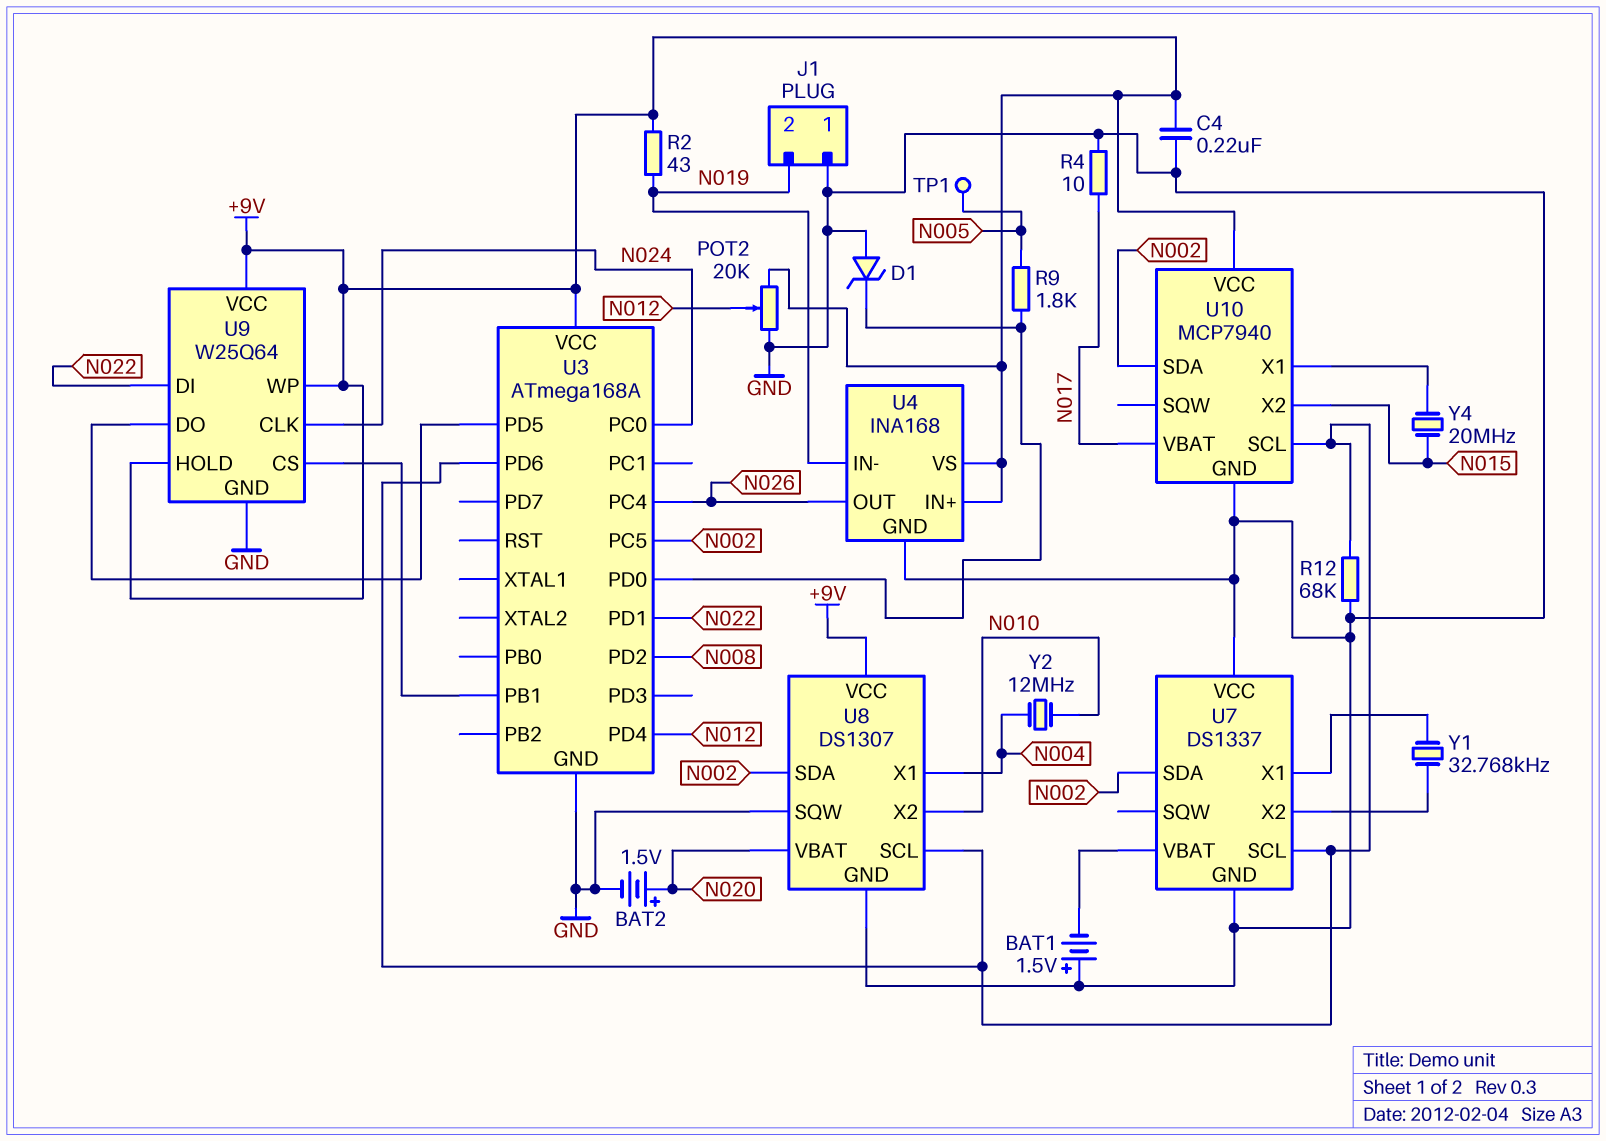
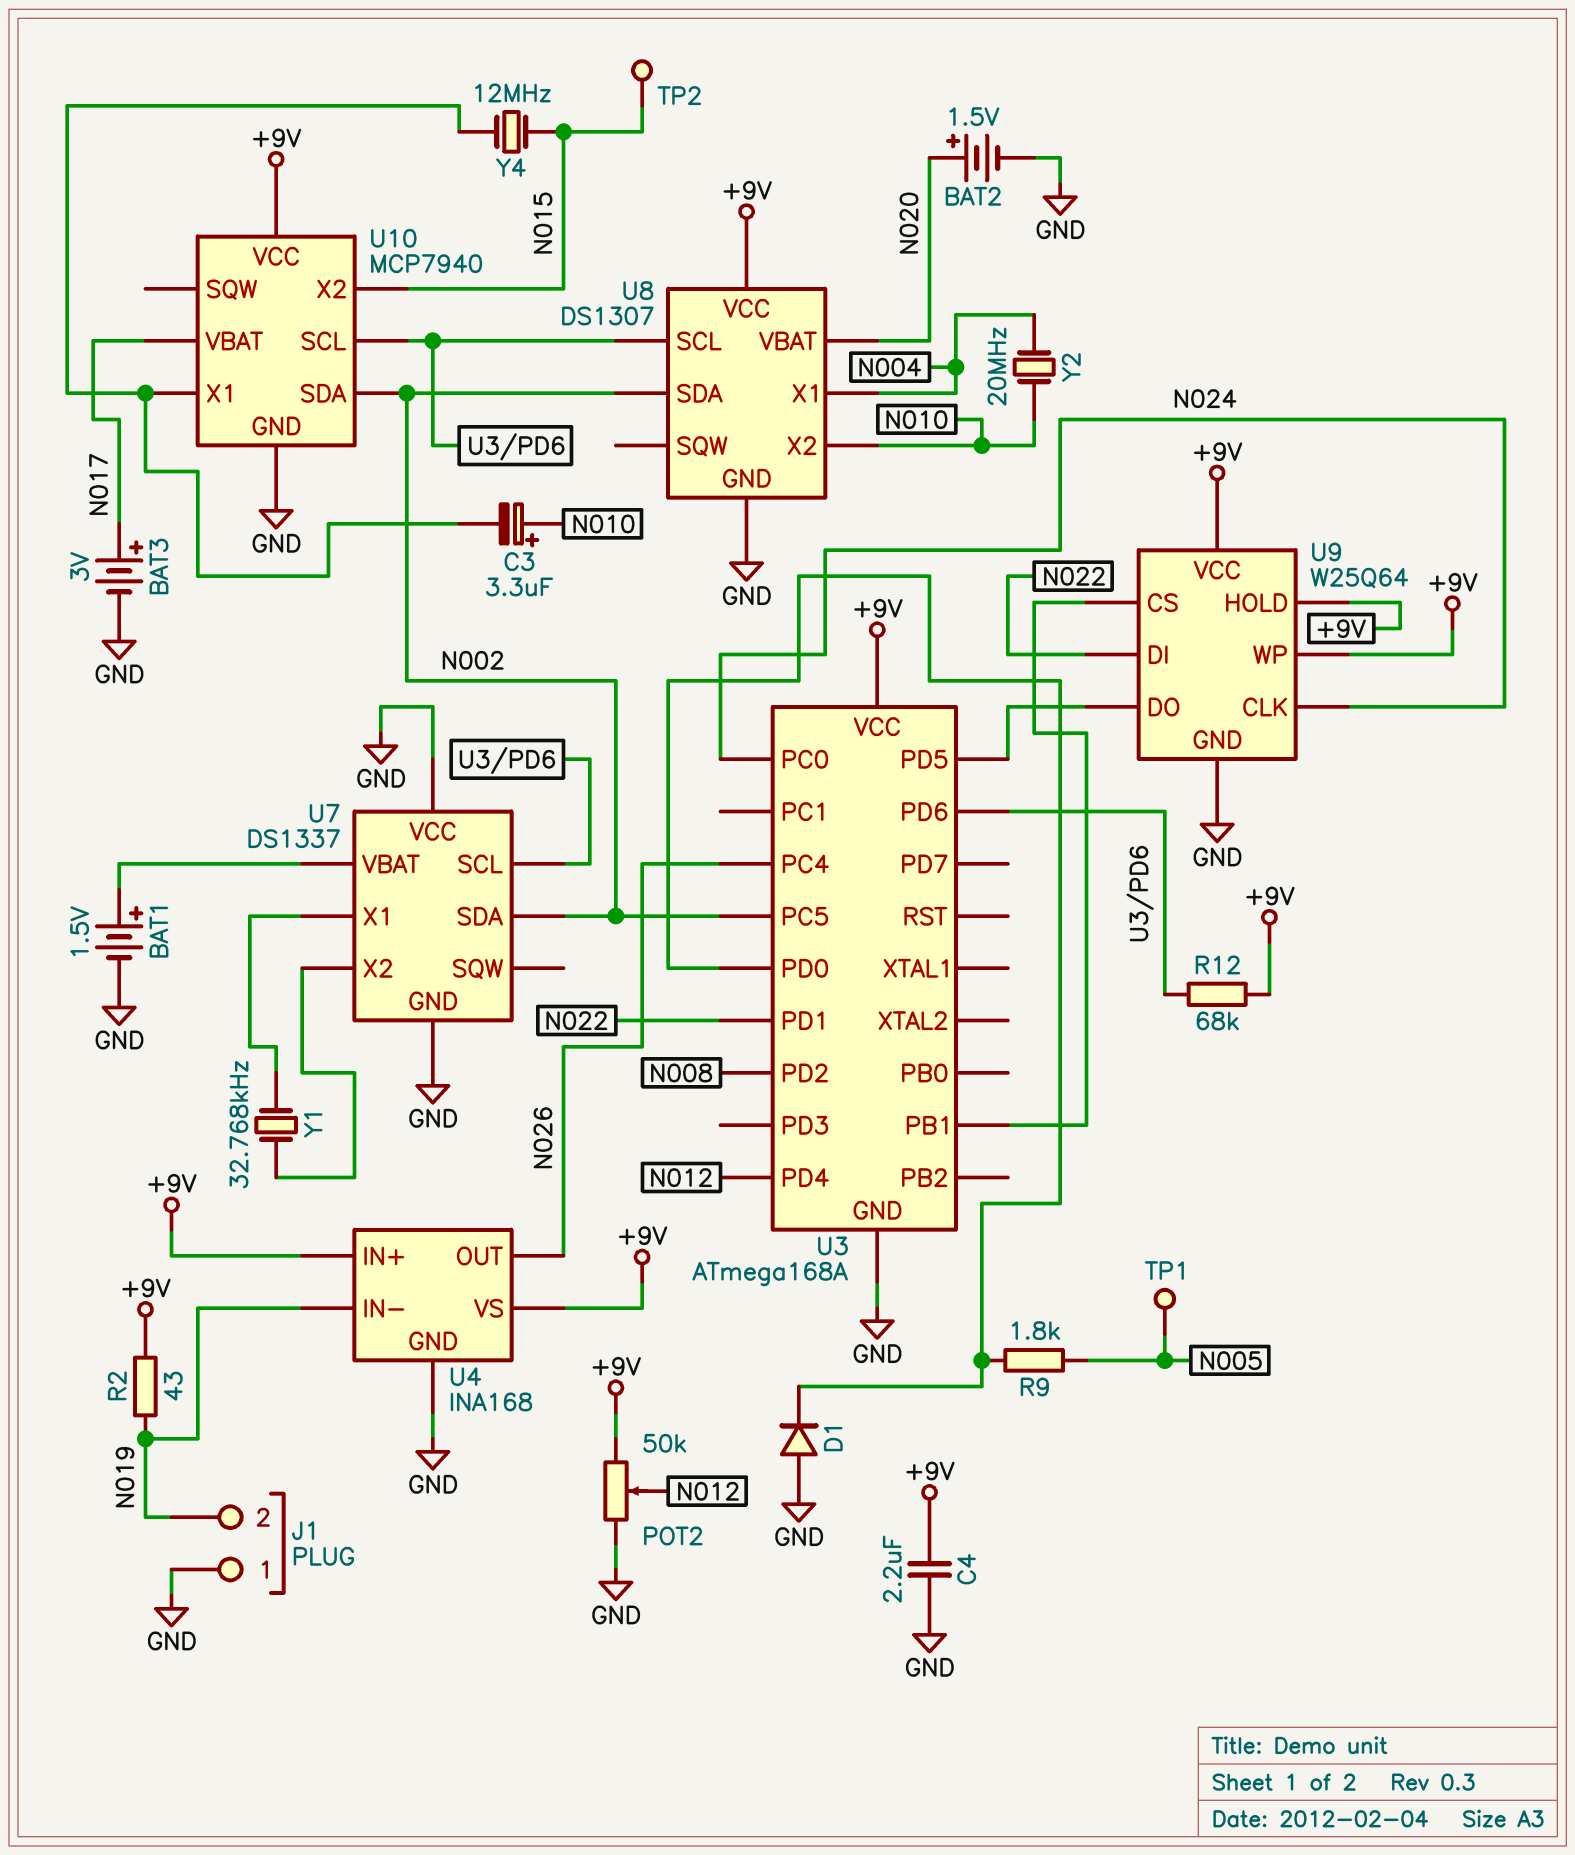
BAT1: 1.5V (plus GND, minus U7/VBAT) -> 1.5V (plus U7/VBAT, minus GND)
BAT3: none -> 3V (plus N017, minus GND)
C3: none -> 3.3uF (plus N010, minus U10/X1)
C4: 220nF (+9V, GND) -> 2.2uF (+9V, GND)
D1: zener (A GND, K U3/PD0) -> diode (A GND, K U3/PD0)
POT2: 20k (+9V, GND, wiper N012) -> 50k (+9V, GND, wiper N012)
R4: 10 (GND, N017) -> none
R12: 68k (GND, U3/PD6) -> 68k (+9V, U3/PD6)
TP2: none -> test point (N015)
U8 pin SQW: GND -> none
Y2: 12MHz (N004, N010) -> 20MHz (N004, N010)
Y4: 20MHz (N015, U10/X1) -> 12MHz (N015, U10/X1)

